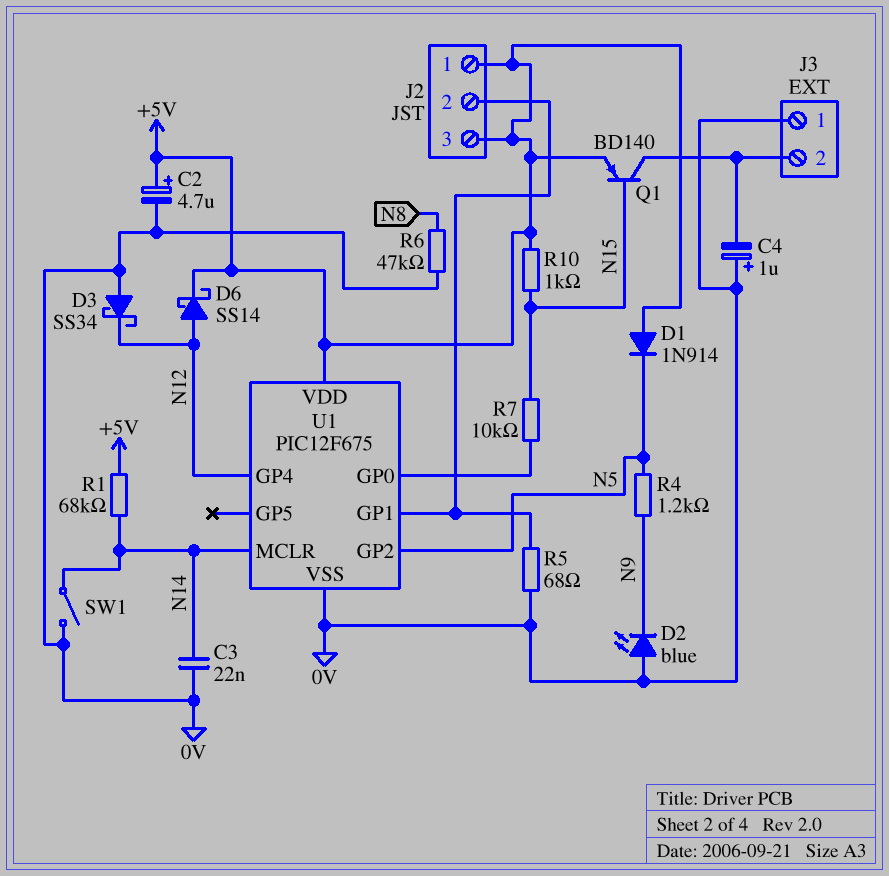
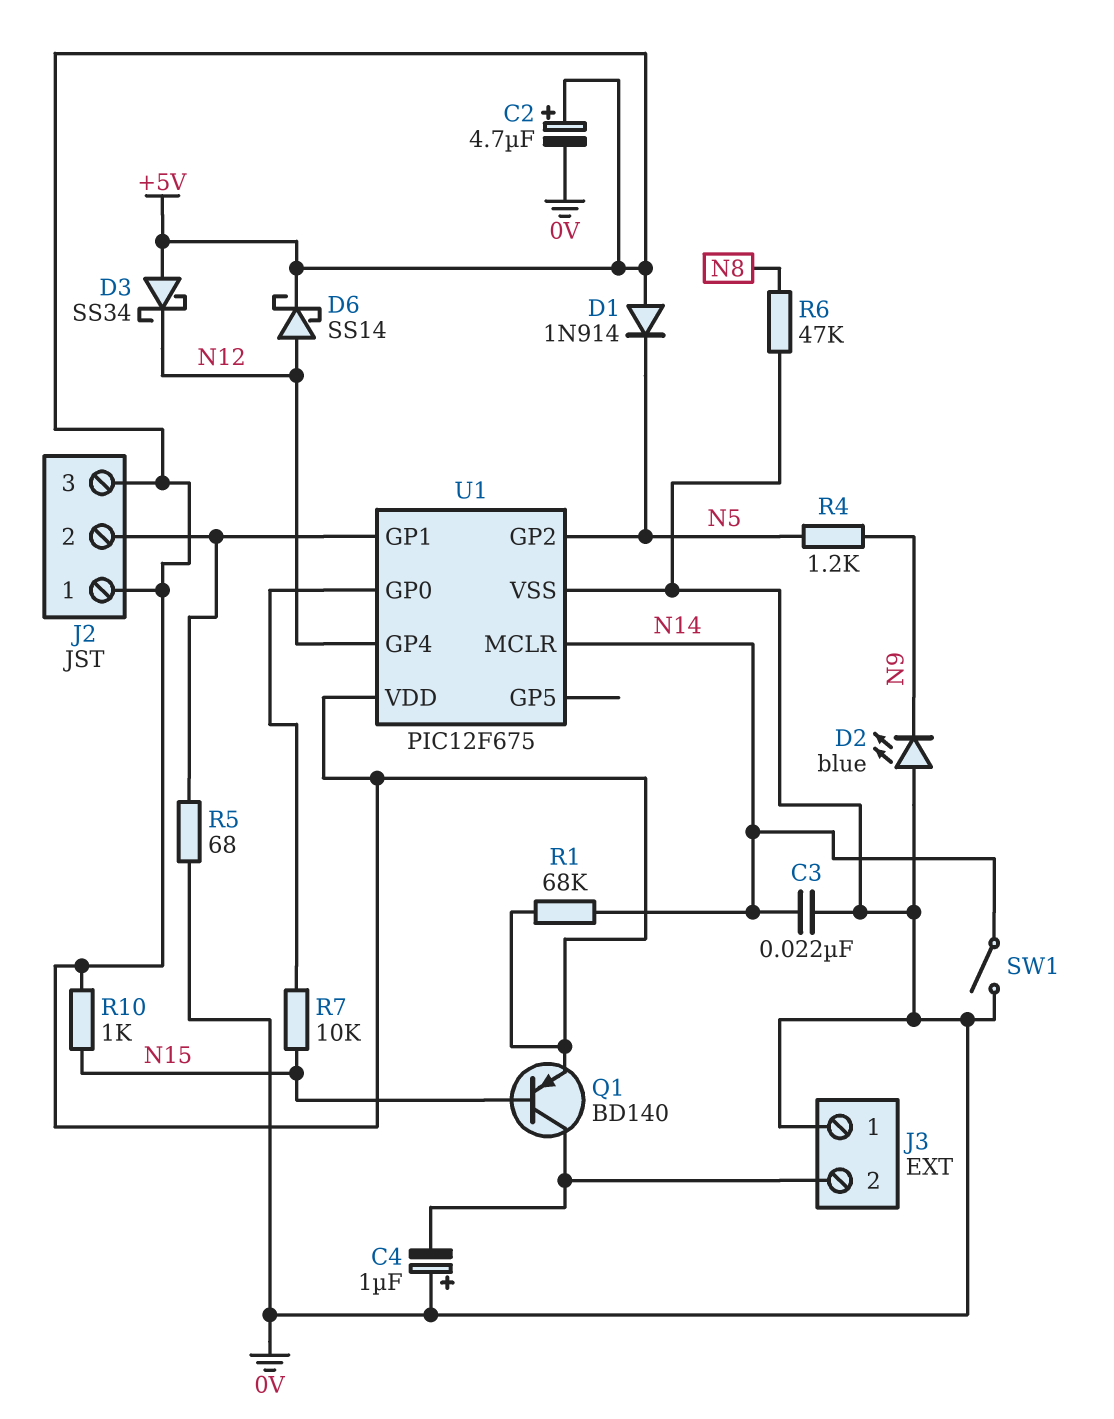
D3: schottky SS34 (A 0V, K N12) -> schottky SS34 (A +5V, K N12)

